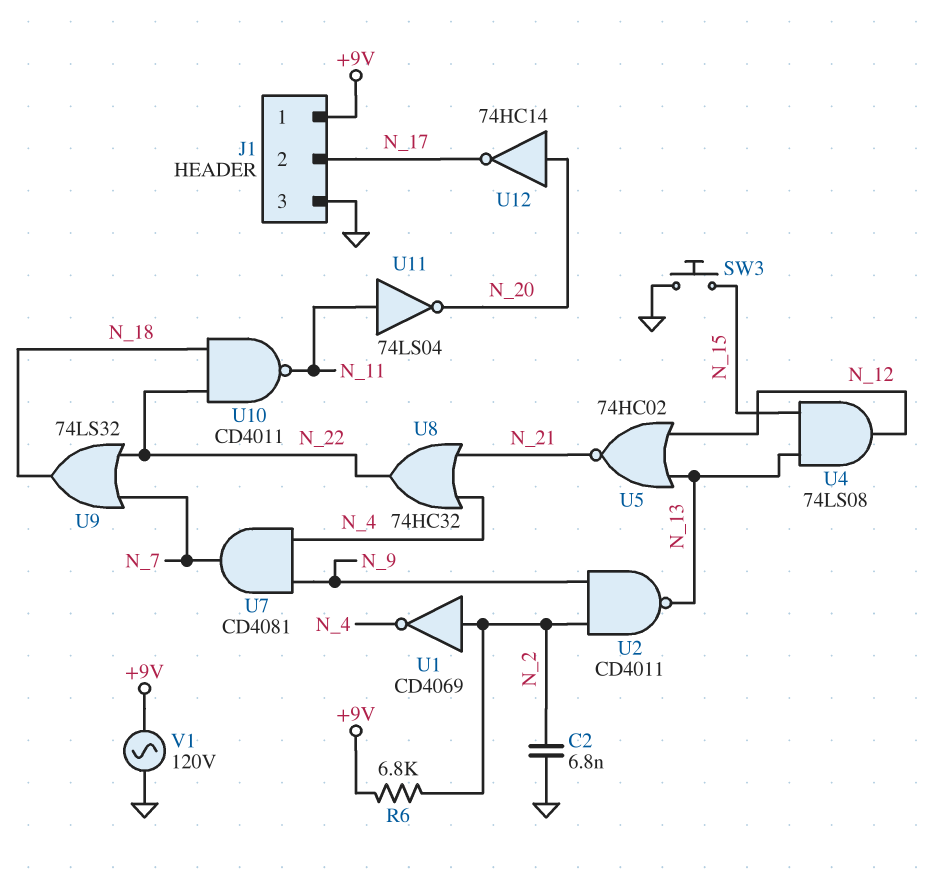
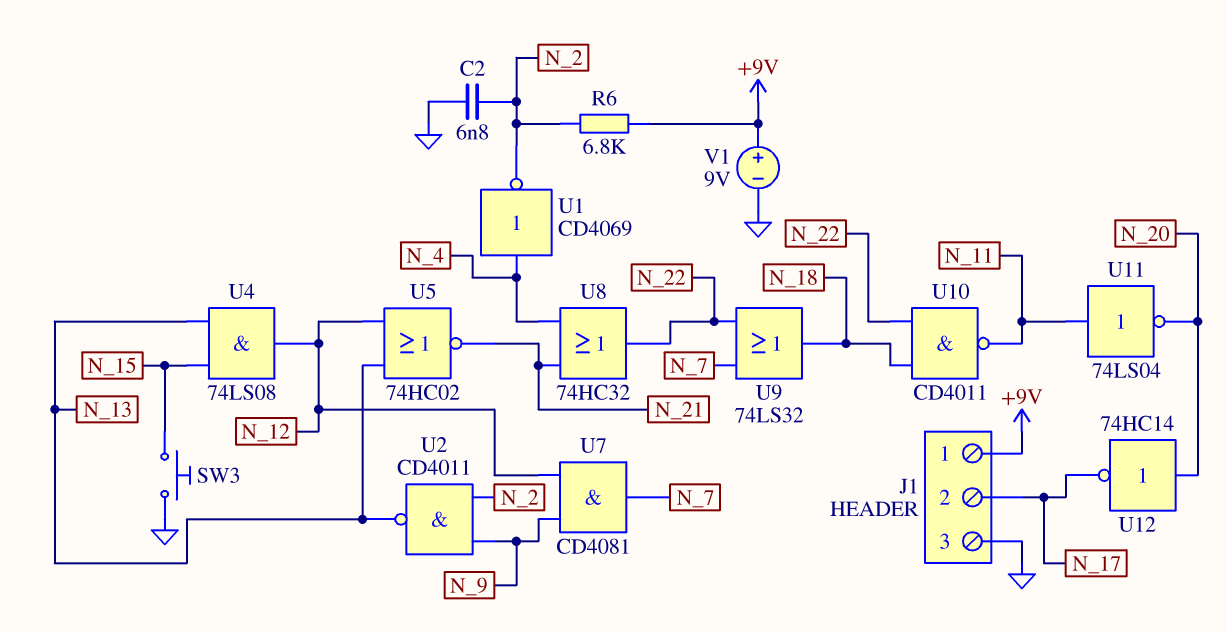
U1: NOT CD4069 (in N_2, out N_4) -> NOT CD4069 (in N_4, out N_2)
U7: AND CD4081 (in N_4, in N_9, out N_7) -> AND CD4081 (in N_9, in N_12, out N_7)
V1: AC 120V (+9V, GND) -> 9V (plus +9V, minus GND)

